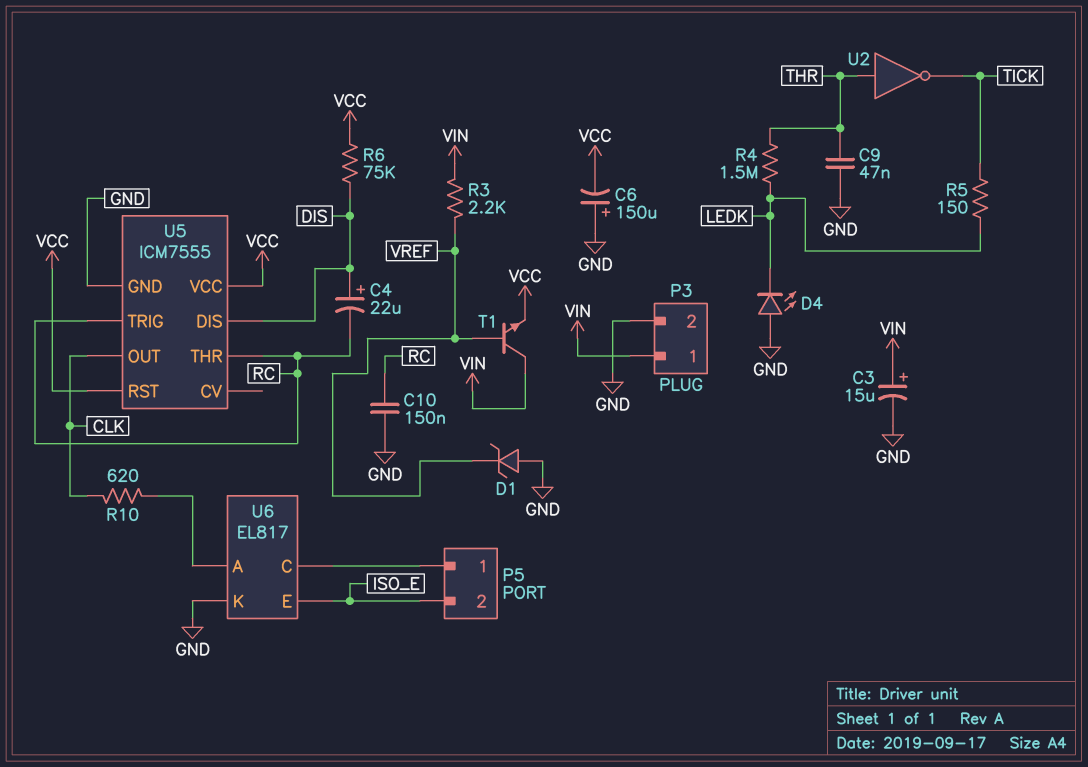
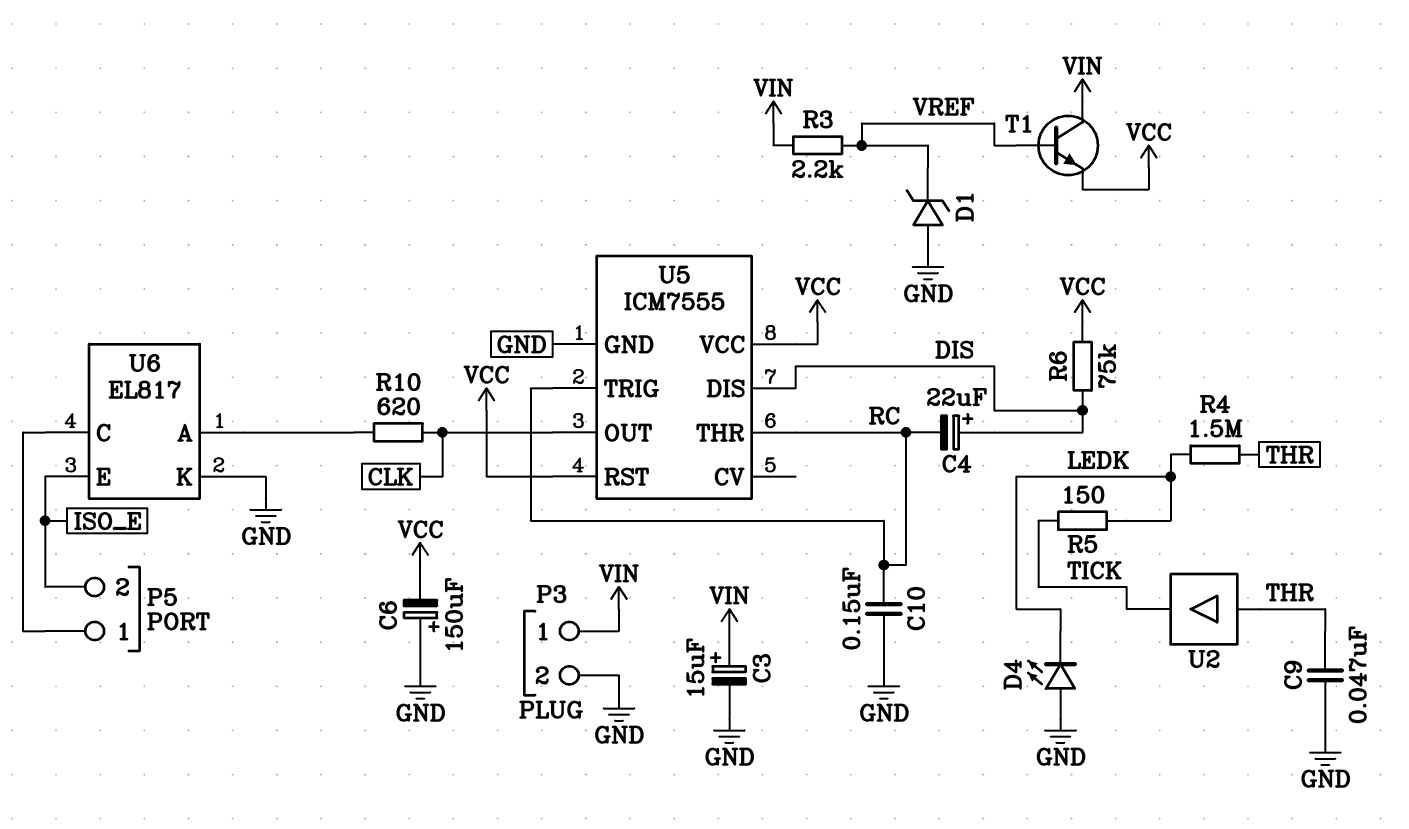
U2: NOT (in THR, out TICK) -> buffer (in THR, out TICK)

